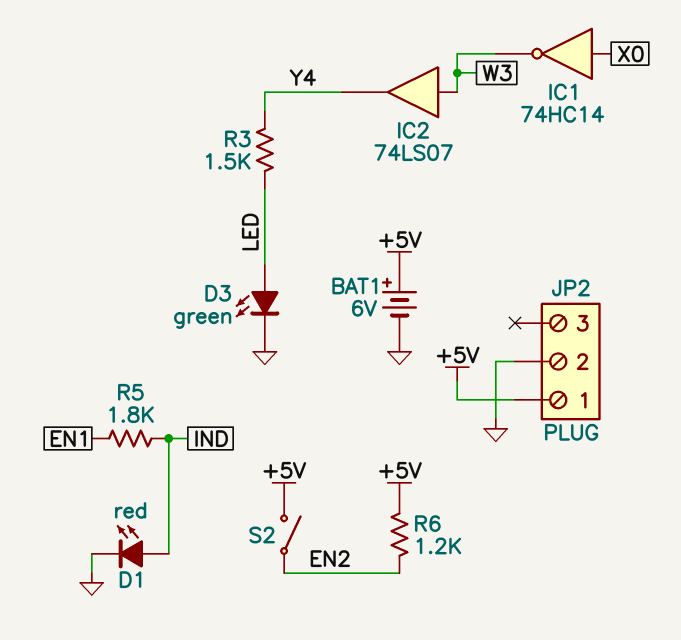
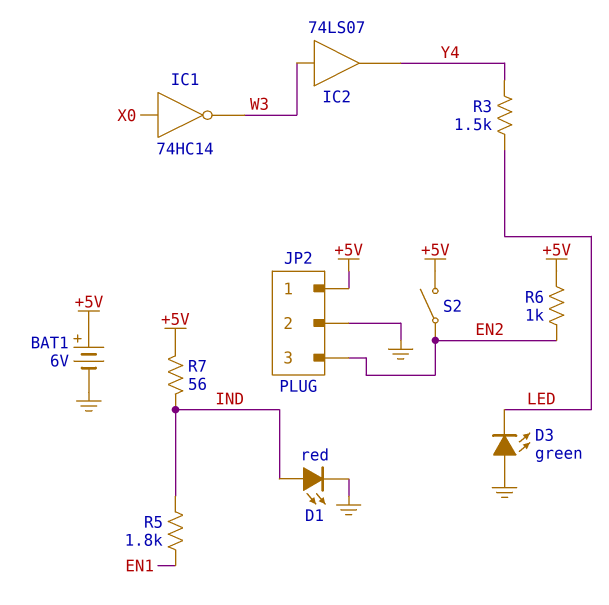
D3: LED green (A LED, K GND) -> LED green (A GND, K LED)
JP2 pin 3: none -> EN2
R6: 1.2k (+5V, EN2) -> 1k (+5V, EN2)
R7: none -> 56 (+5V, IND)

